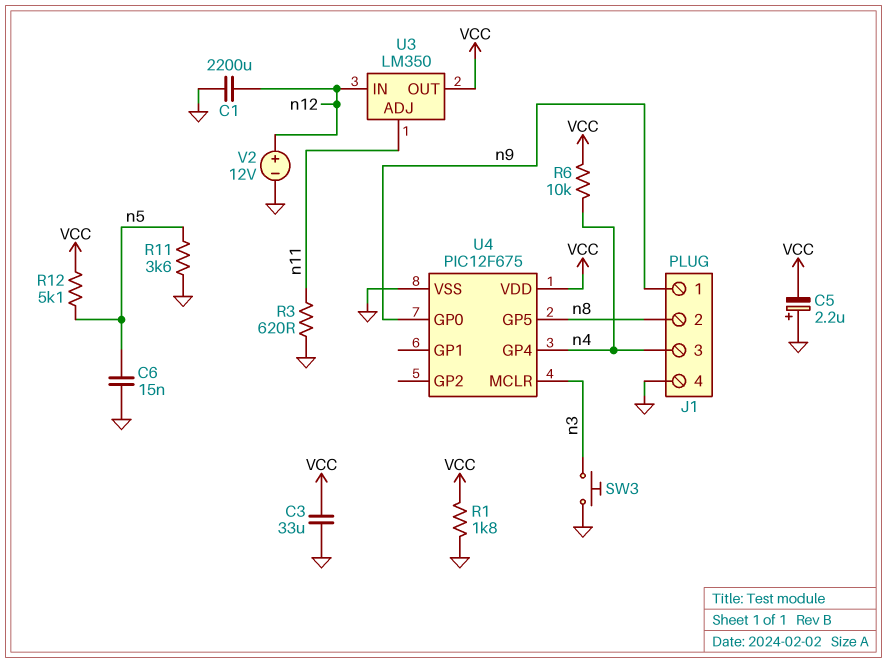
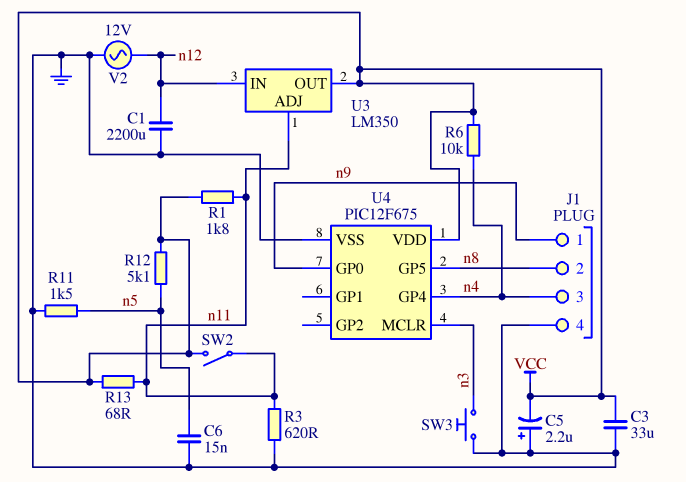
R1: 1.8k (GND, VCC) -> 1.8k (VCC, n11)
R11: 3.6k (GND, n5) -> 1.5k (GND, n5)
R13: none -> 68 (VCC, n11)
SW2: none -> switch (VCC, n11)
V2: 12V (plus n12, minus GND) -> AC 12V (GND, n12)

